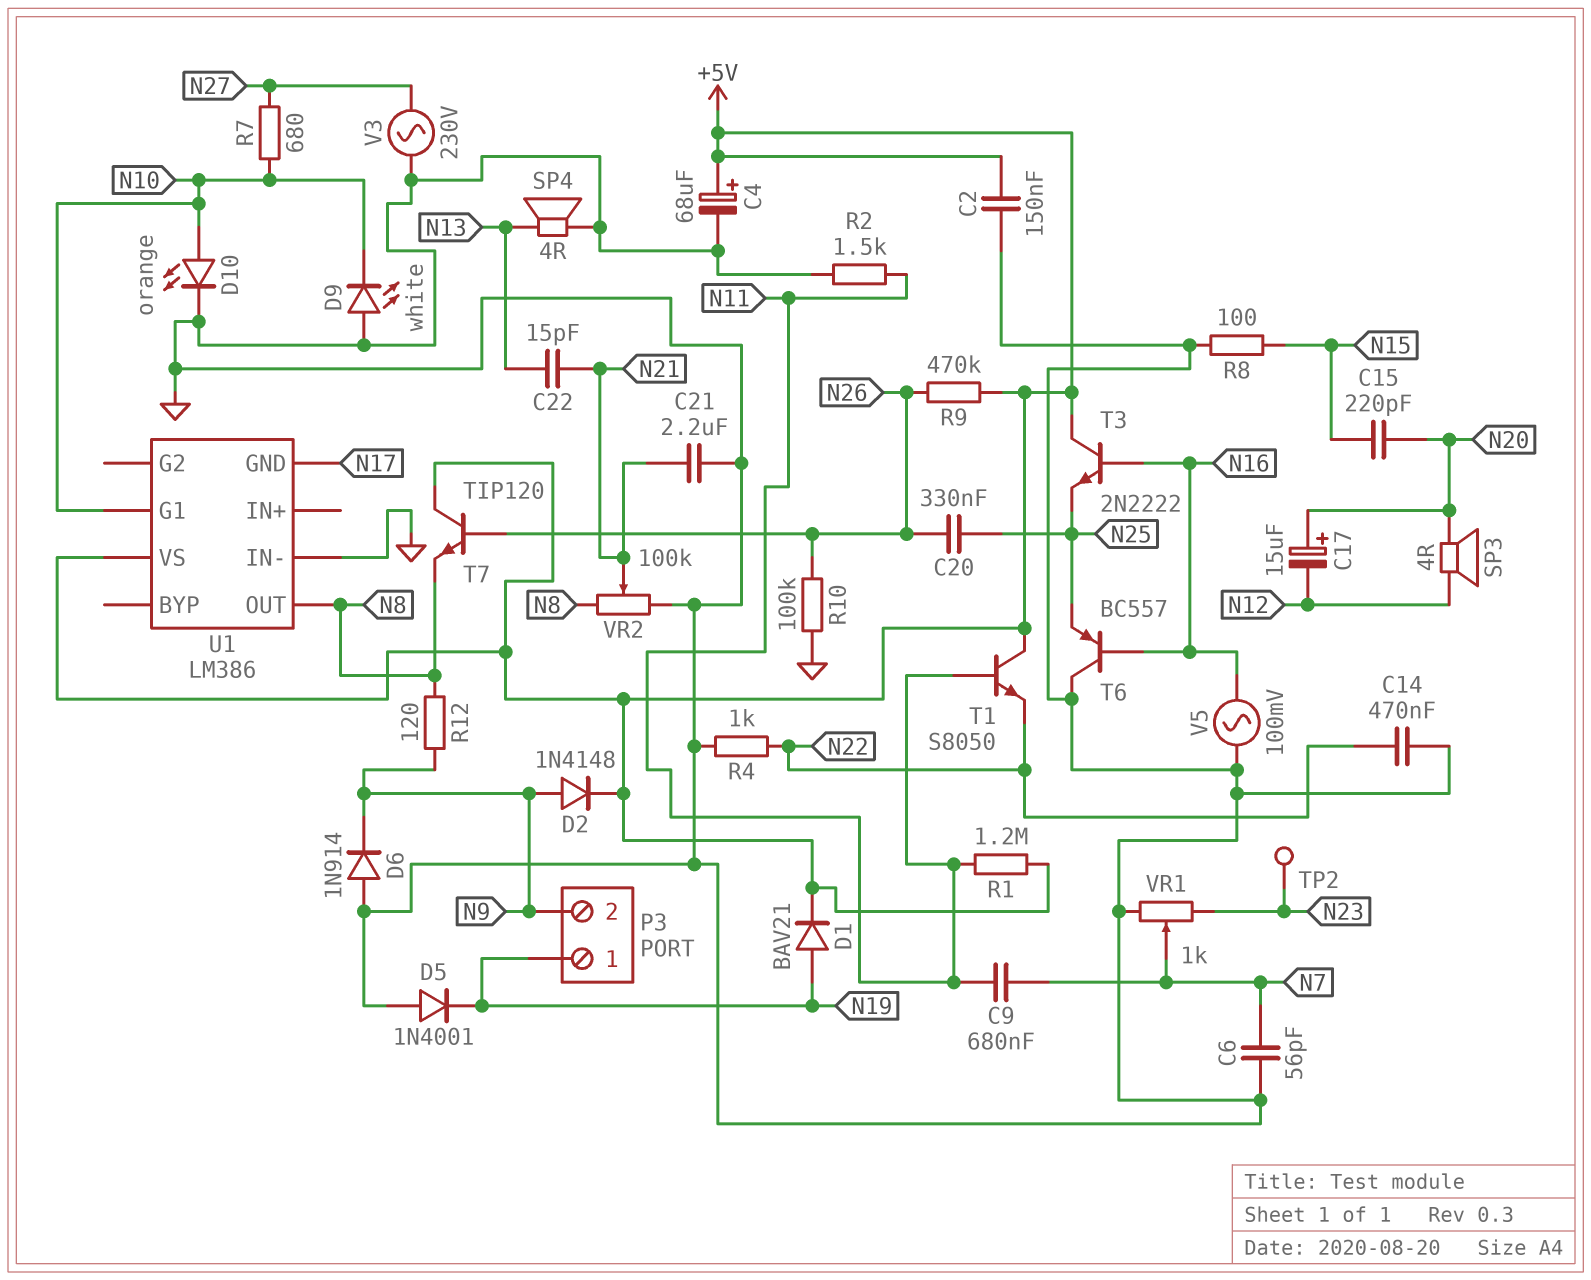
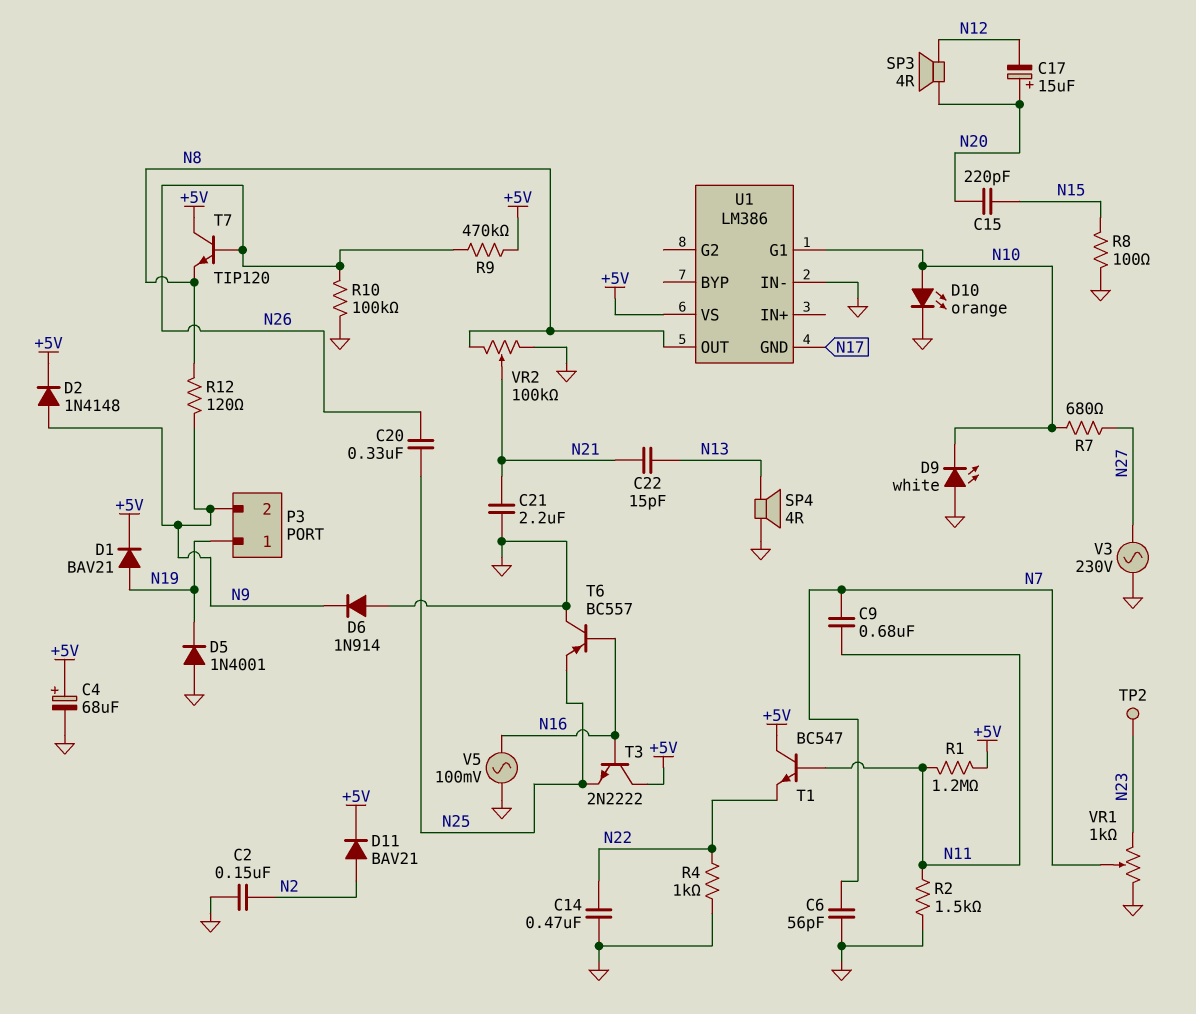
C2: 150nF (+5V, GND) -> 150nF (GND, N2)
D11: none -> diode BAV21 (A N2, K +5V)
T1: NPN S8050 (B N11, C +5V, E N22) -> NPN BC547 (B N11, C +5V, E N22)

